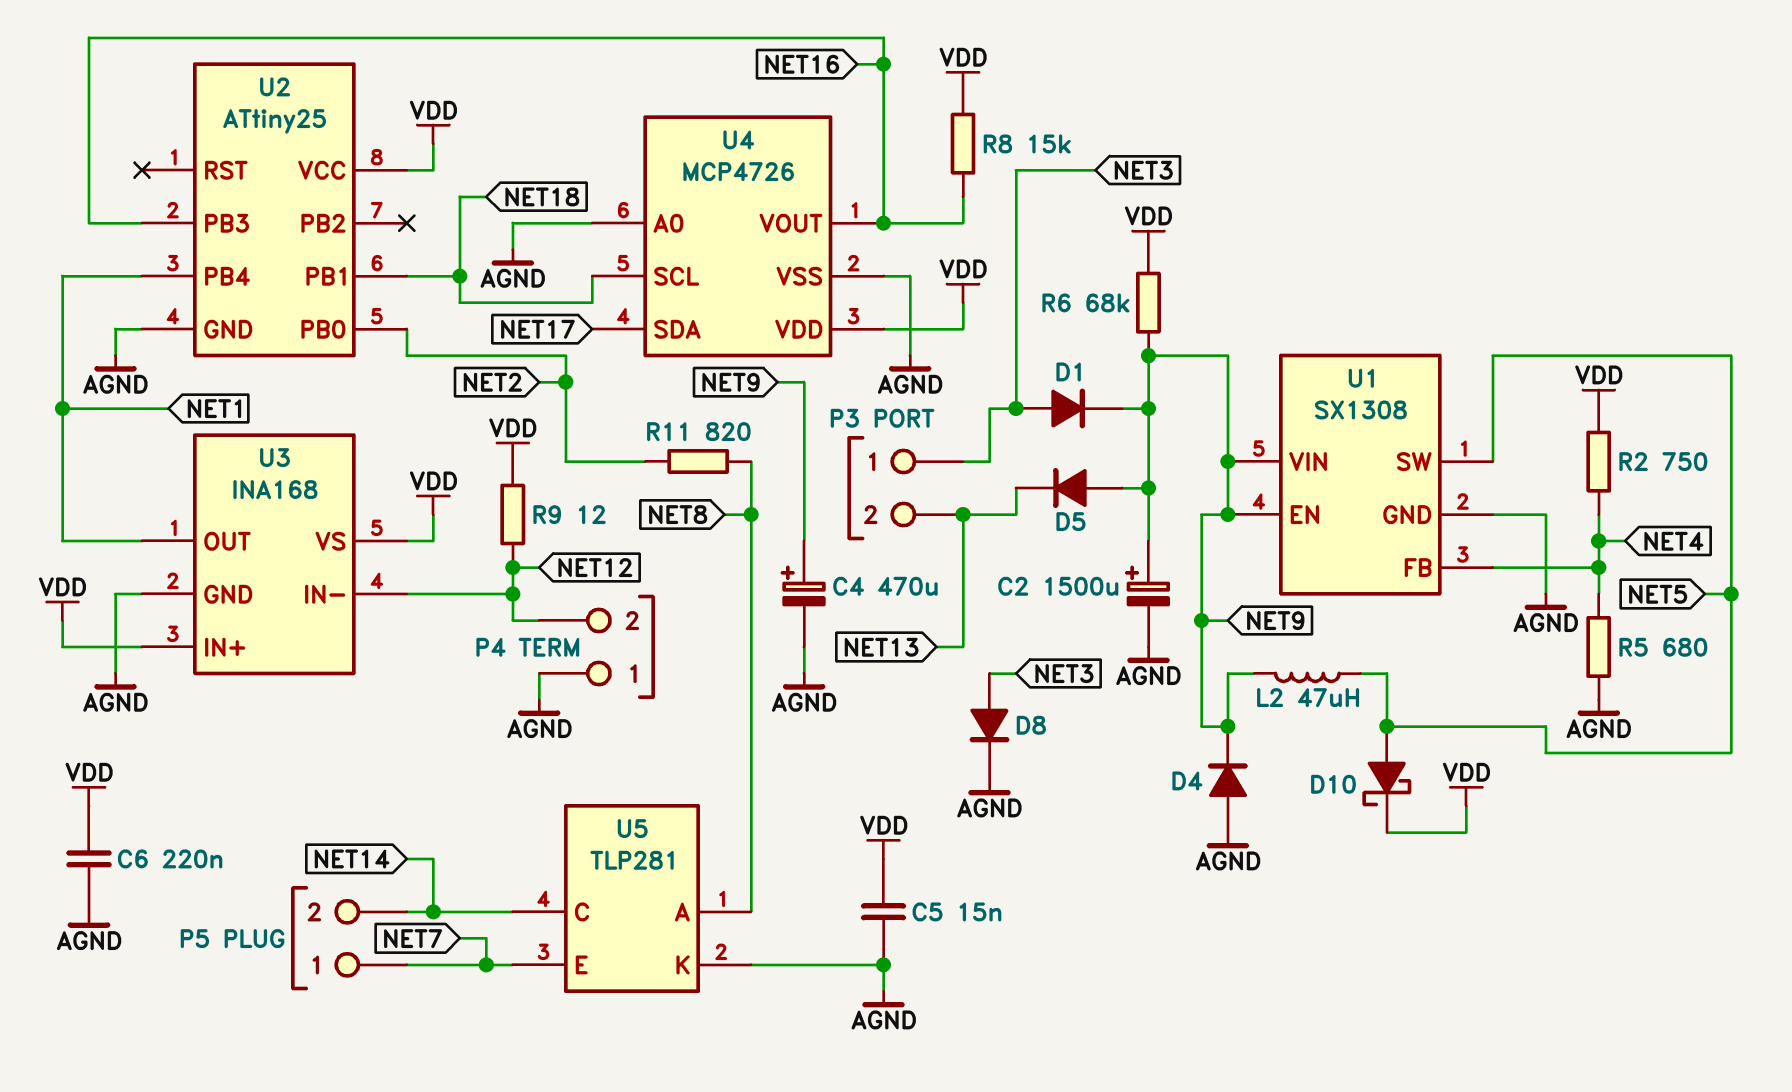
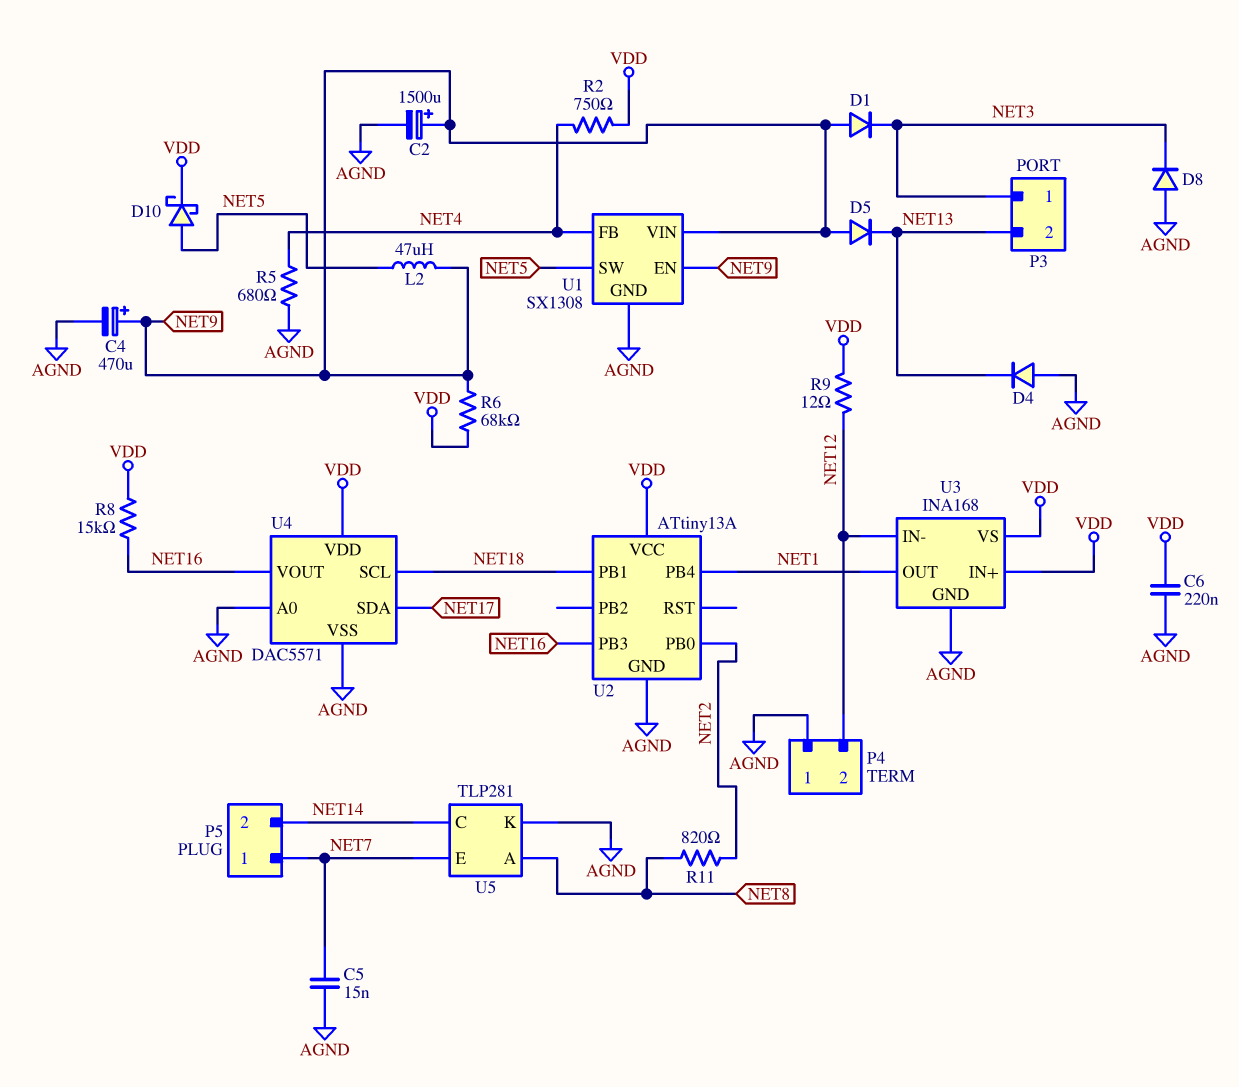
C5: 15nF (AGND, VDD) -> 15nF (AGND, NET7)
D1: diode (A NET3, K NET9) -> diode (A NET9, K NET3)
D4: diode (A AGND, K NET9) -> diode (A AGND, K NET13)
D8: diode (A NET3, K AGND) -> diode (A AGND, K NET3)
U2: ATtiny25 -> ATtiny13A
U4: MCP4726 -> DAC5571

